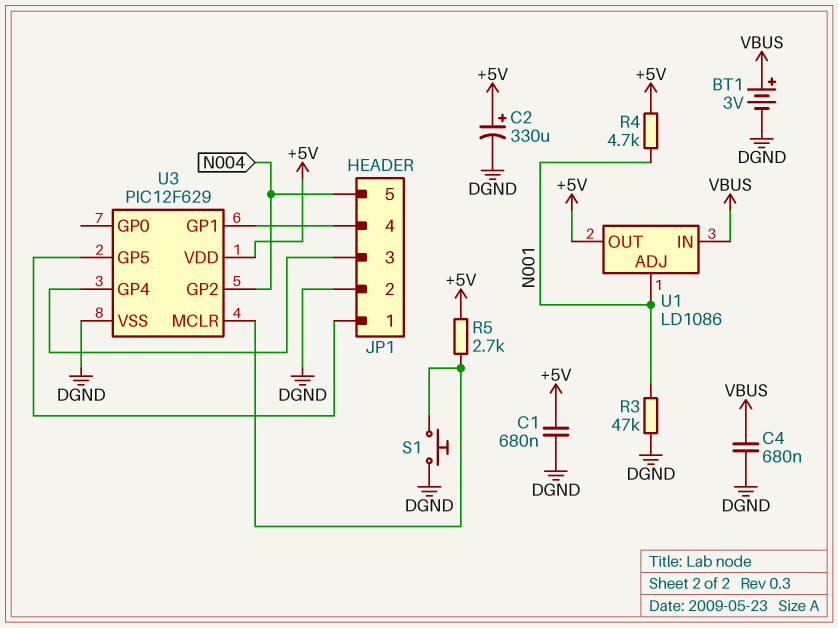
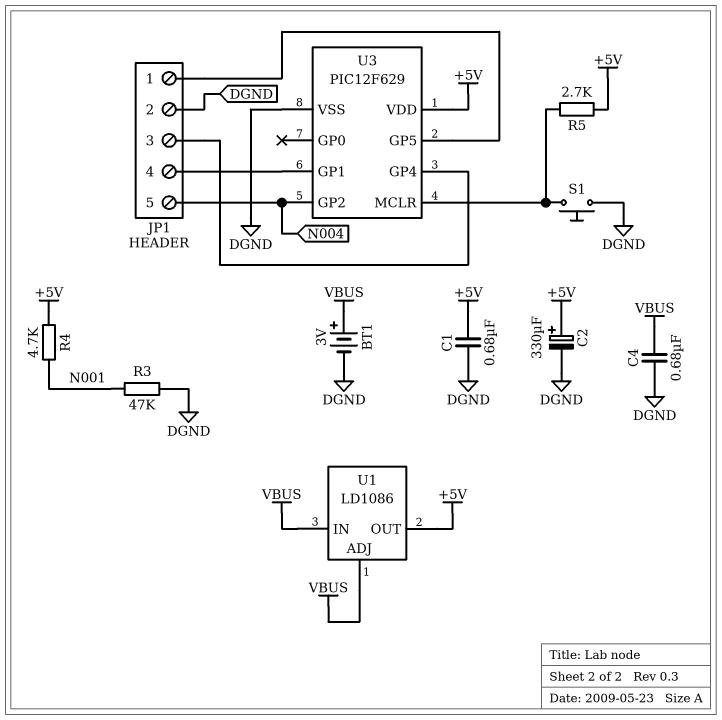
U1 pin ADJ: N001 -> VBUS

